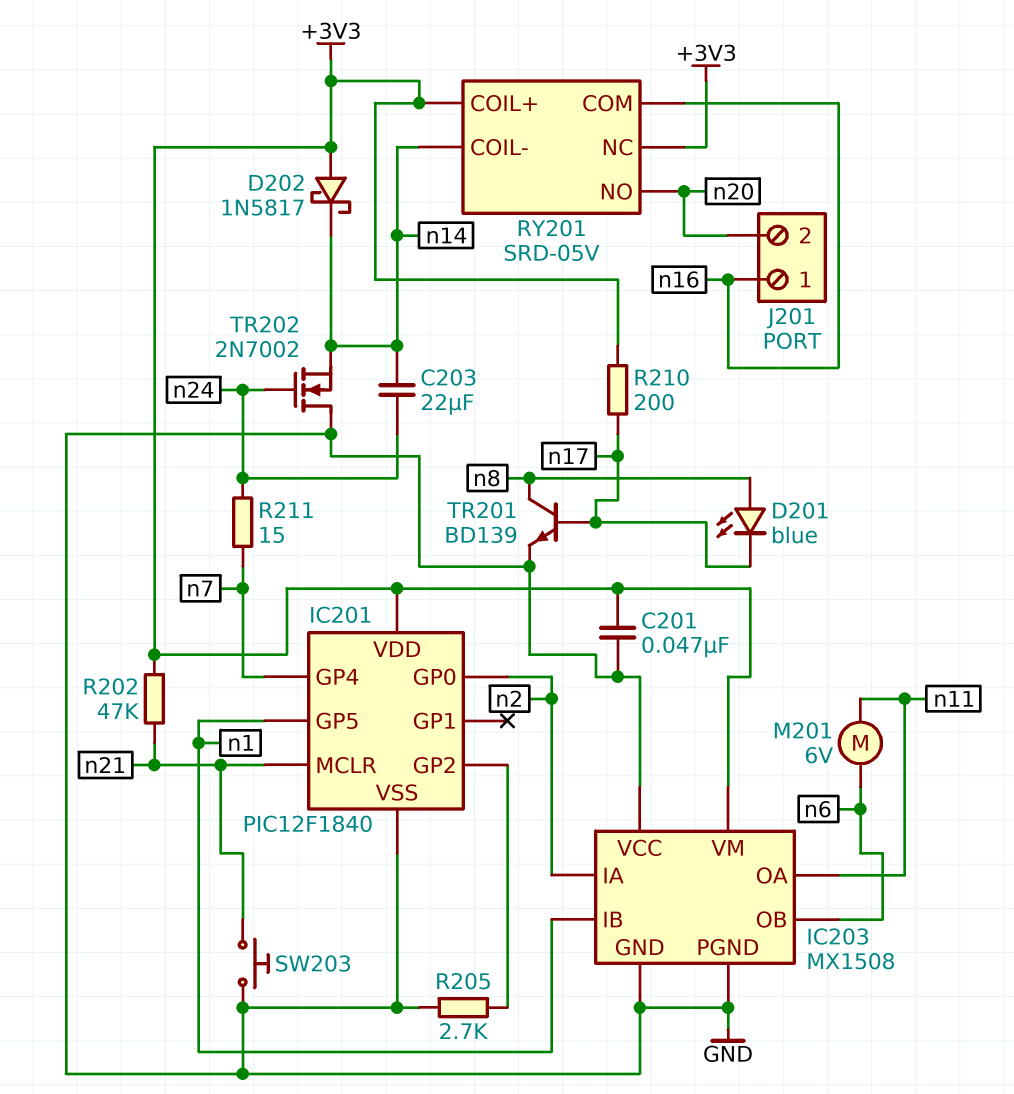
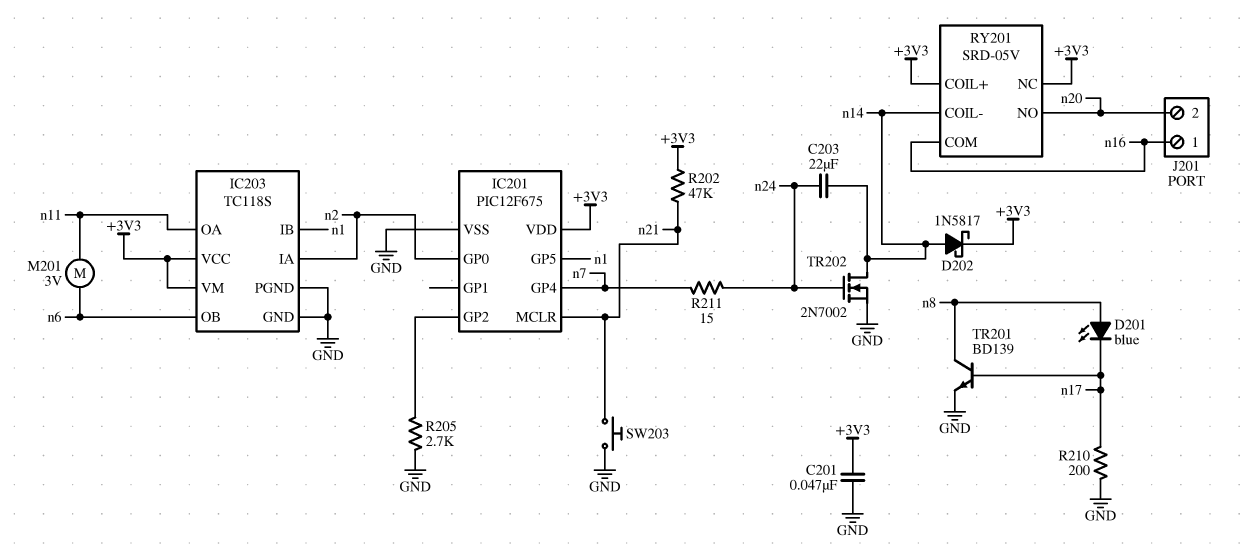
D202: schottky 1N5817 (A +3V3, K n14) -> schottky 1N5817 (A n14, K +3V3)
IC201: PIC12F1840 -> PIC12F675
IC203: MX1508 -> TC118S
IC203 pin VCC: GND -> +3V3
M201: motor 6V (n6, n11) -> motor 3V (n6, n11)
R210: 200 (+3V3, n17) -> 200 (GND, n17)
TR202: NMOS 2N7002 (G n24, D GND, S n14) -> NMOS 2N7002 (G n24, D n14, S GND)

